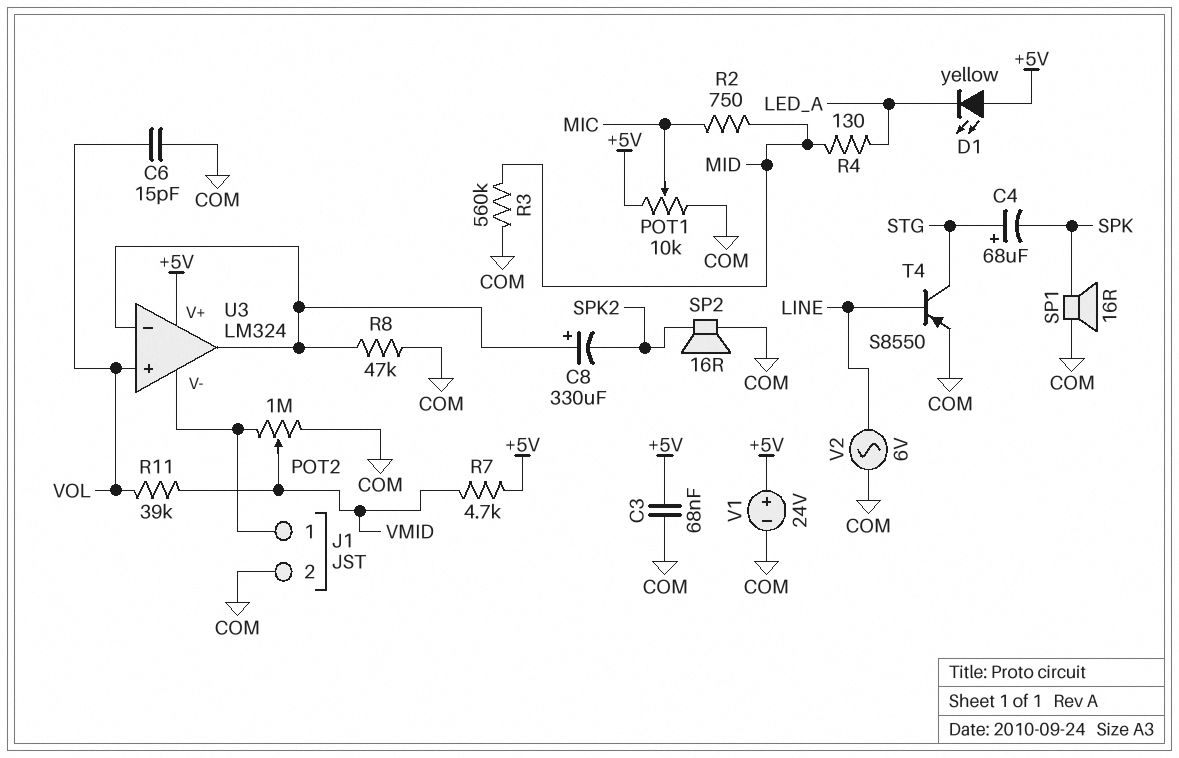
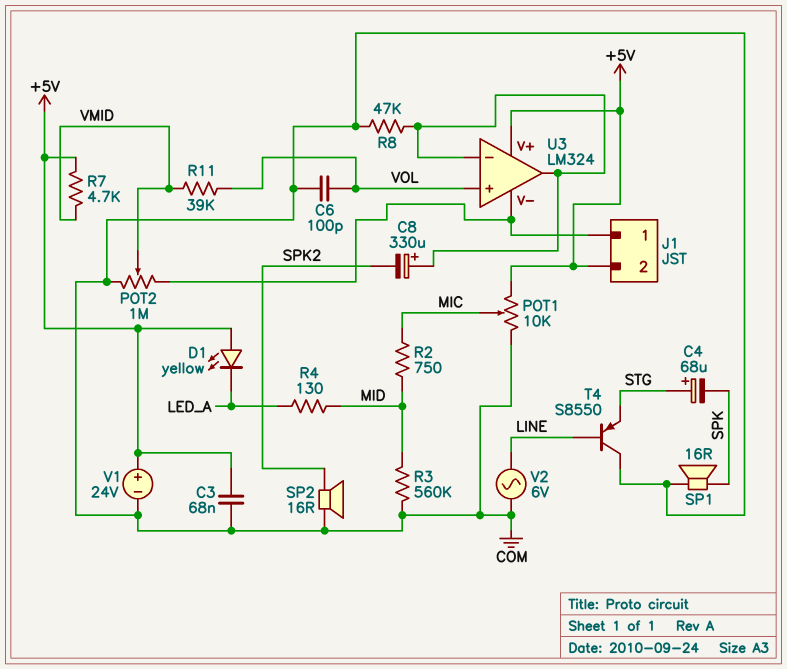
C6: 15pF (COM, VOL) -> 100pF (COM, VOL)
J1 pin 2: COM -> +5V
T4: PNP S8550 (B LINE, C STG, E COM) -> PNP S8550 (B LINE, C COM, E STG)

